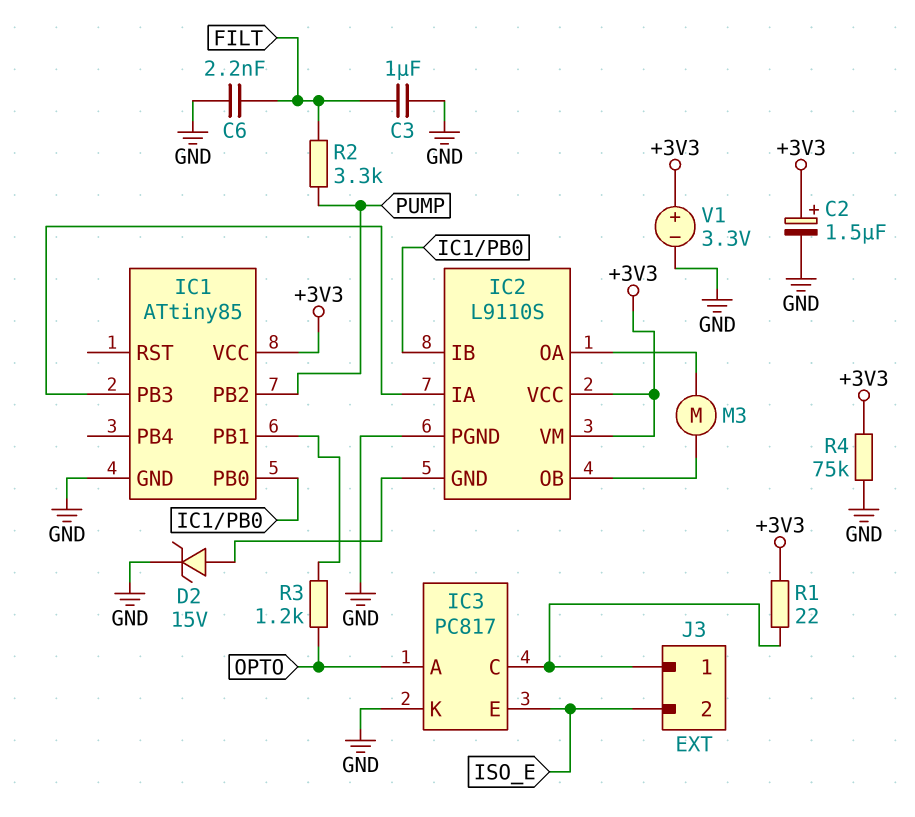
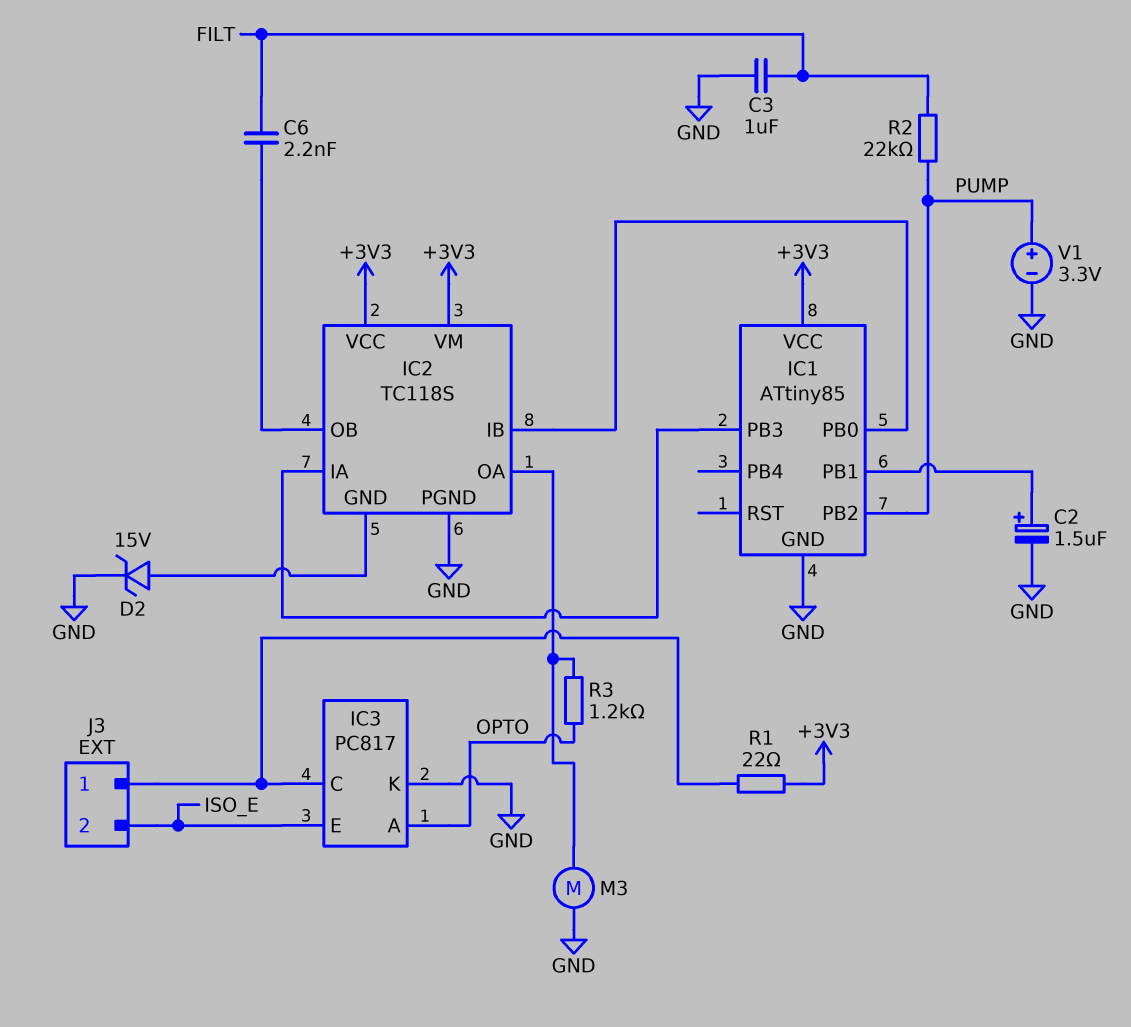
C2: 1.5uF (plus +3V3, minus GND) -> 1.5uF (plus IC1/PB1, minus GND)
C6: 2.2nF (FILT, GND) -> 2.2nF (FILT, IC2/OB)
IC2: L9110S -> TC118S
M3: motor (IC2/OA, IC2/OB) -> motor (GND, IC2/OA)
R2: 3.3k (FILT, PUMP) -> 22k (FILT, PUMP)
R3: 1.2k (IC1/PB1, OPTO) -> 1.2k (IC2/OA, OPTO)
R4: 75k (+3V3, GND) -> none
V1: 3.3V (plus +3V3, minus GND) -> 3.3V (plus PUMP, minus GND)

